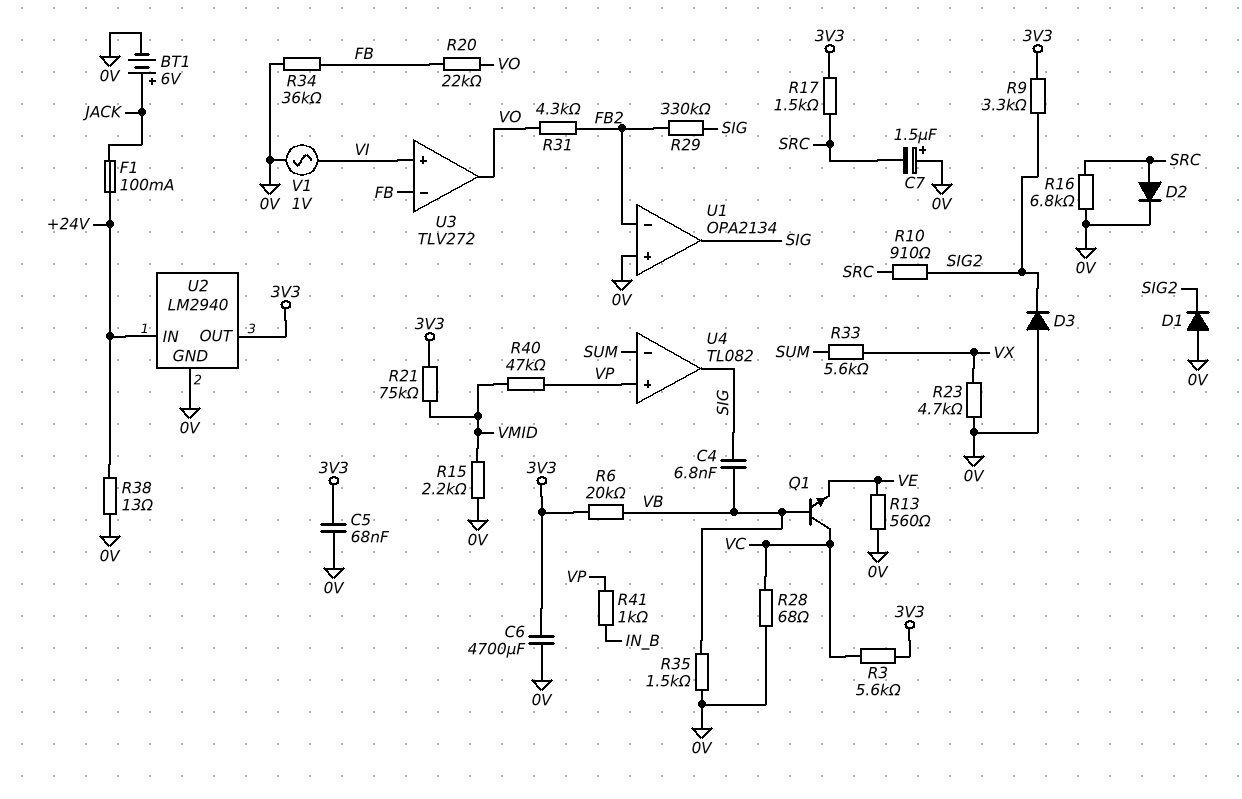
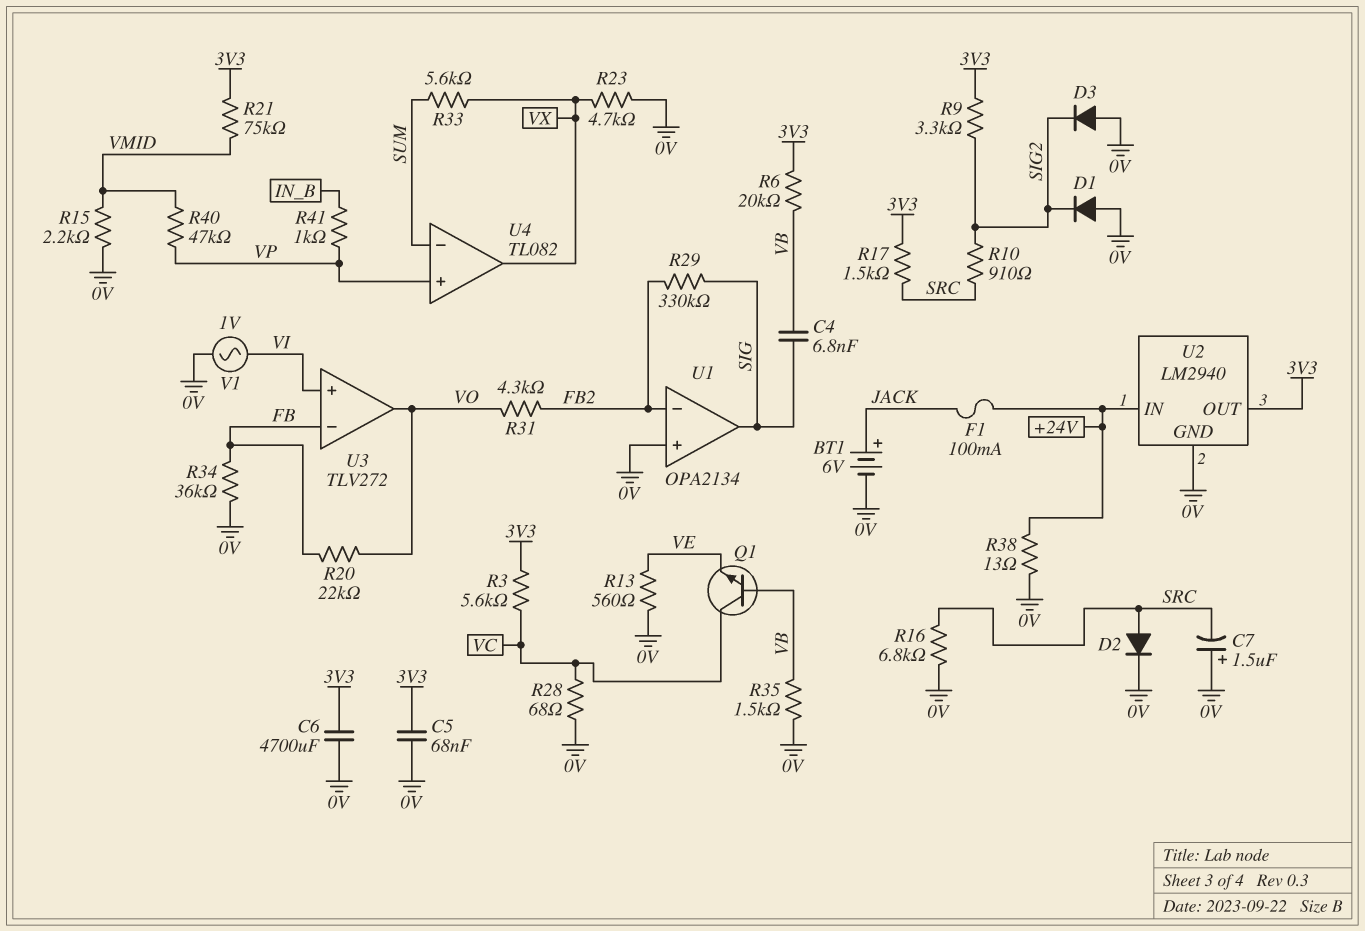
U4 pin out: SIG -> VX

